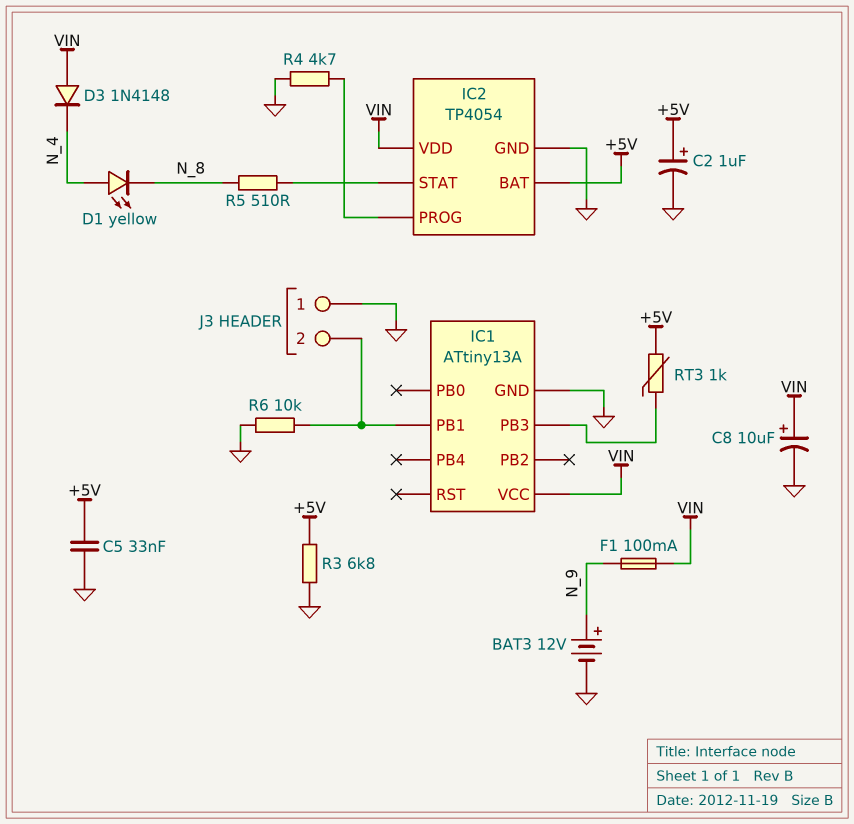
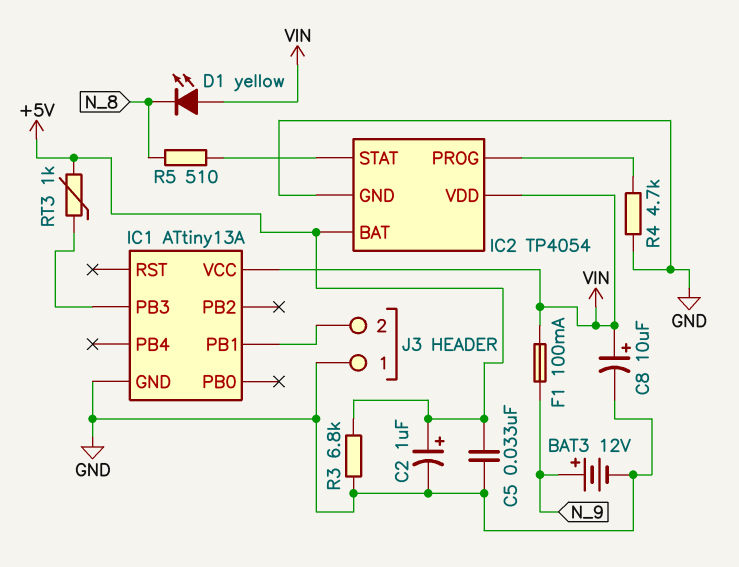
D1: LED yellow (A N_4, K N_8) -> LED yellow (A VIN, K N_8)
D3: diode 1N4148 (A VIN, K N_4) -> none
R6: 10k (GND, IC1/PB1) -> none

